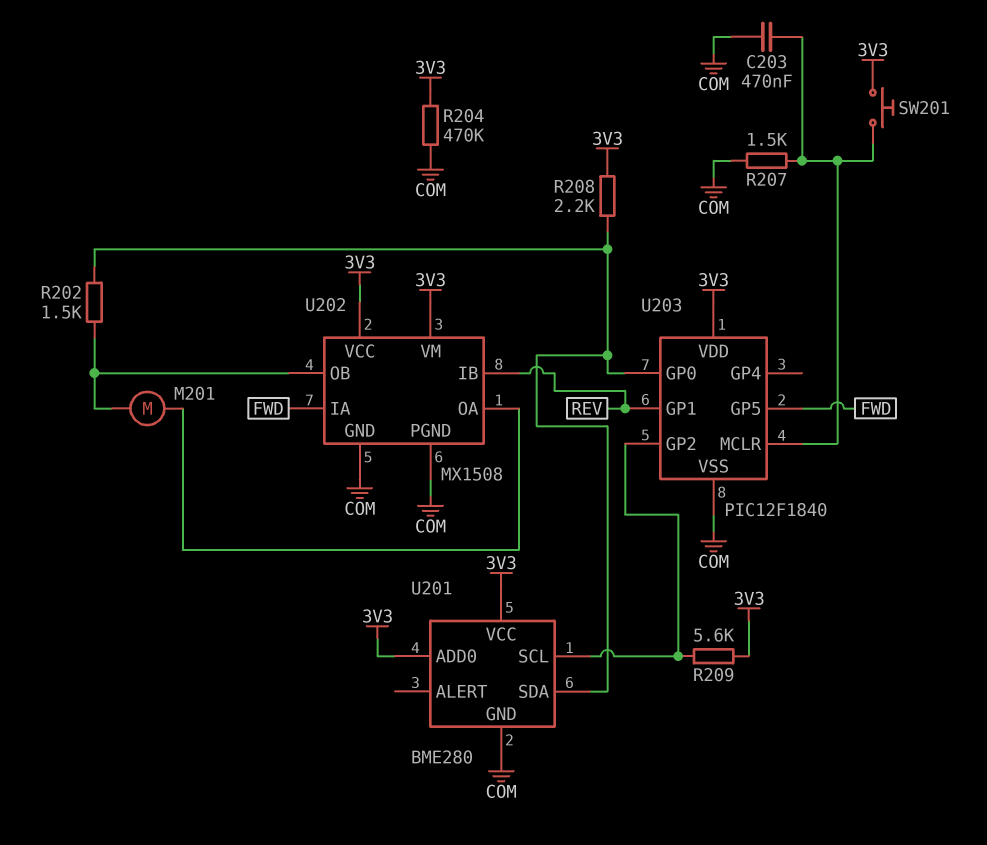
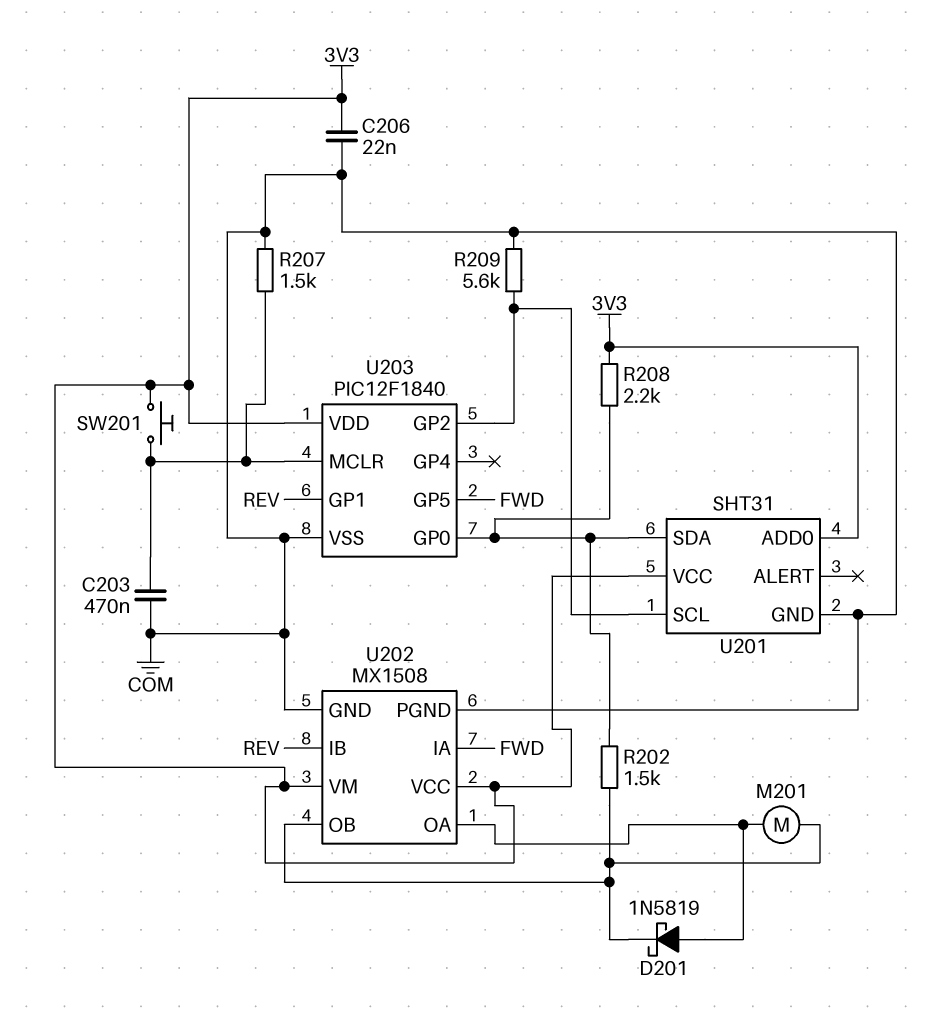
C206: none -> 22nF (3V3, COM)
D201: none -> schottky 1N5819 (A U202/OA, K U202/OB)
R204: 470k (3V3, COM) -> none
R209: 5.6k (3V3, U201/SCL) -> 5.6k (COM, U201/SCL)
U201: BME280 -> SHT31

